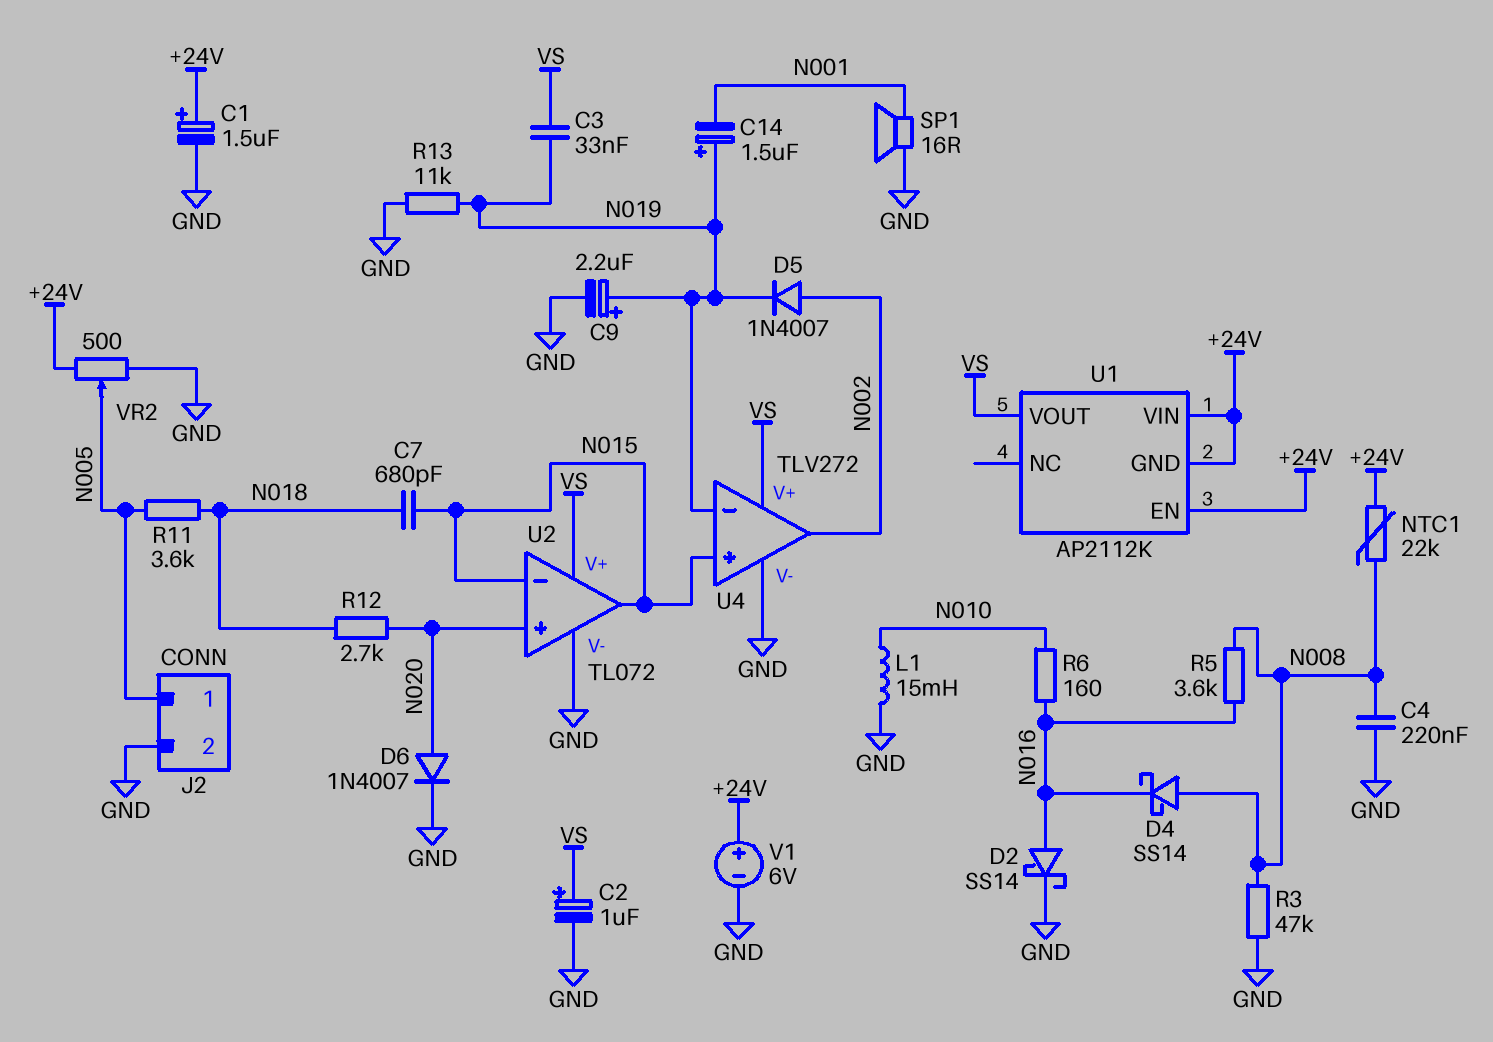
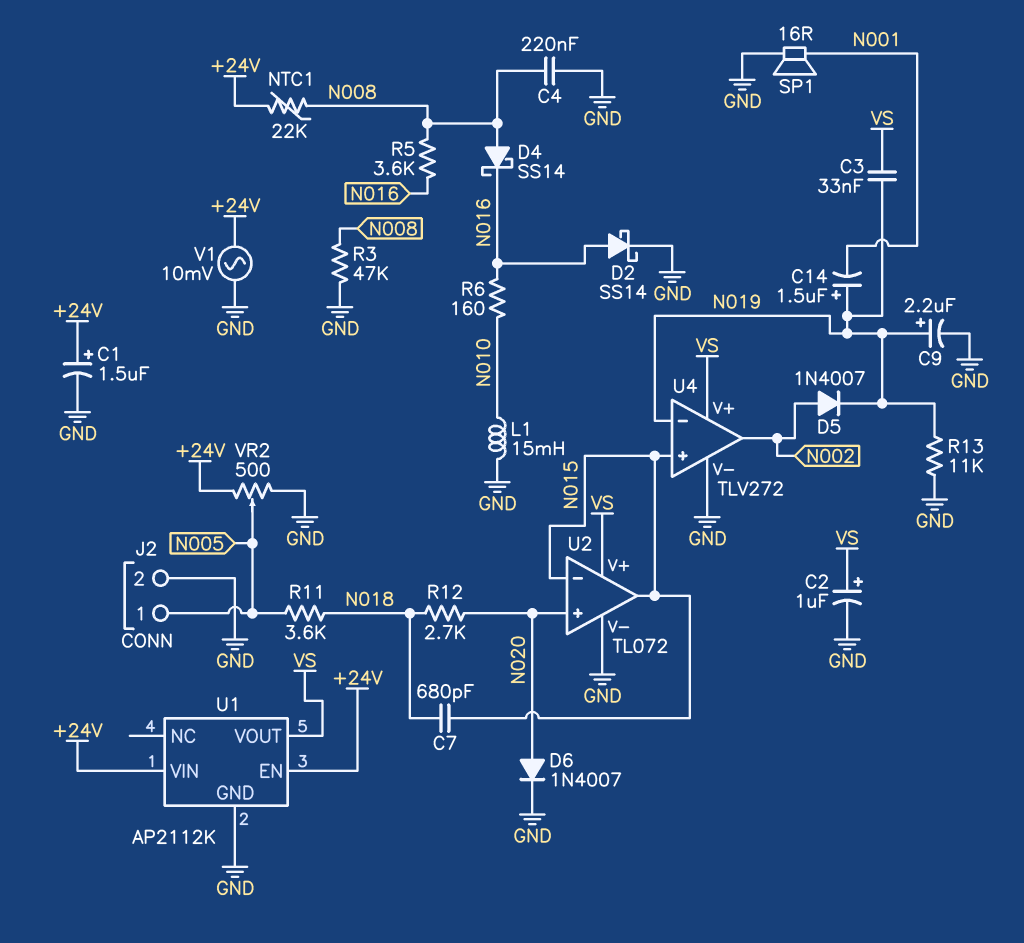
U1 pin GND: +24V -> GND
V1: 6V (plus +24V, minus GND) -> AC 10mV (+24V, GND)

